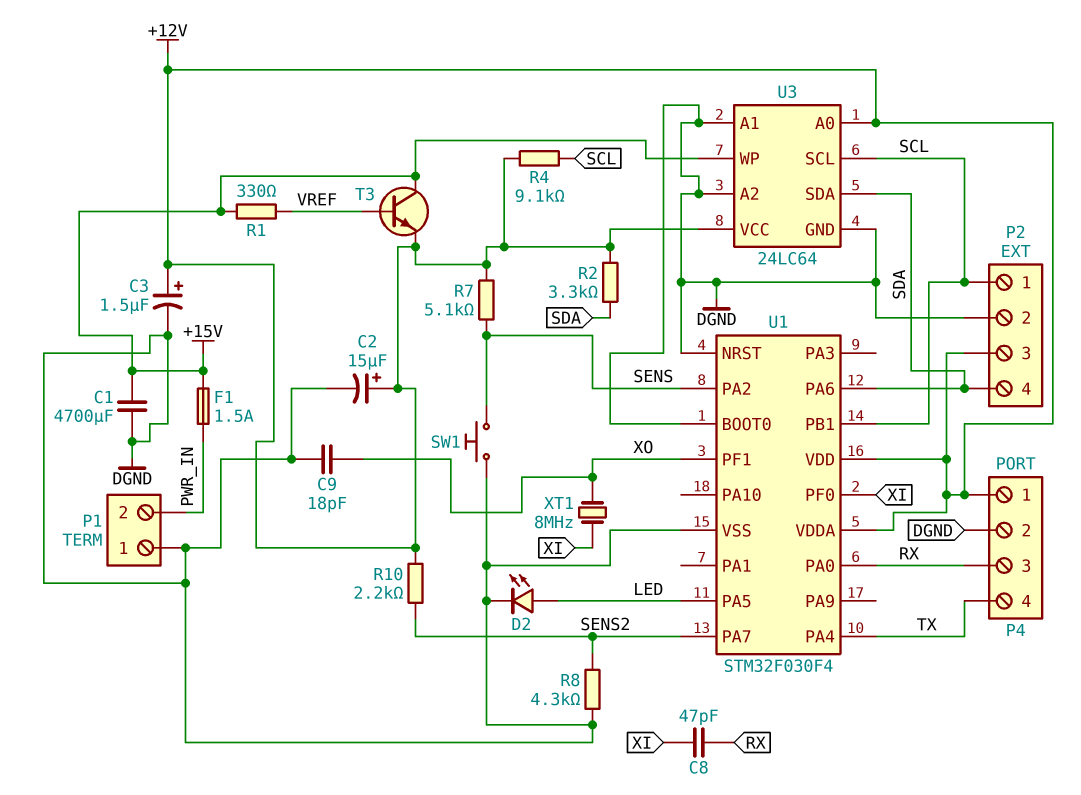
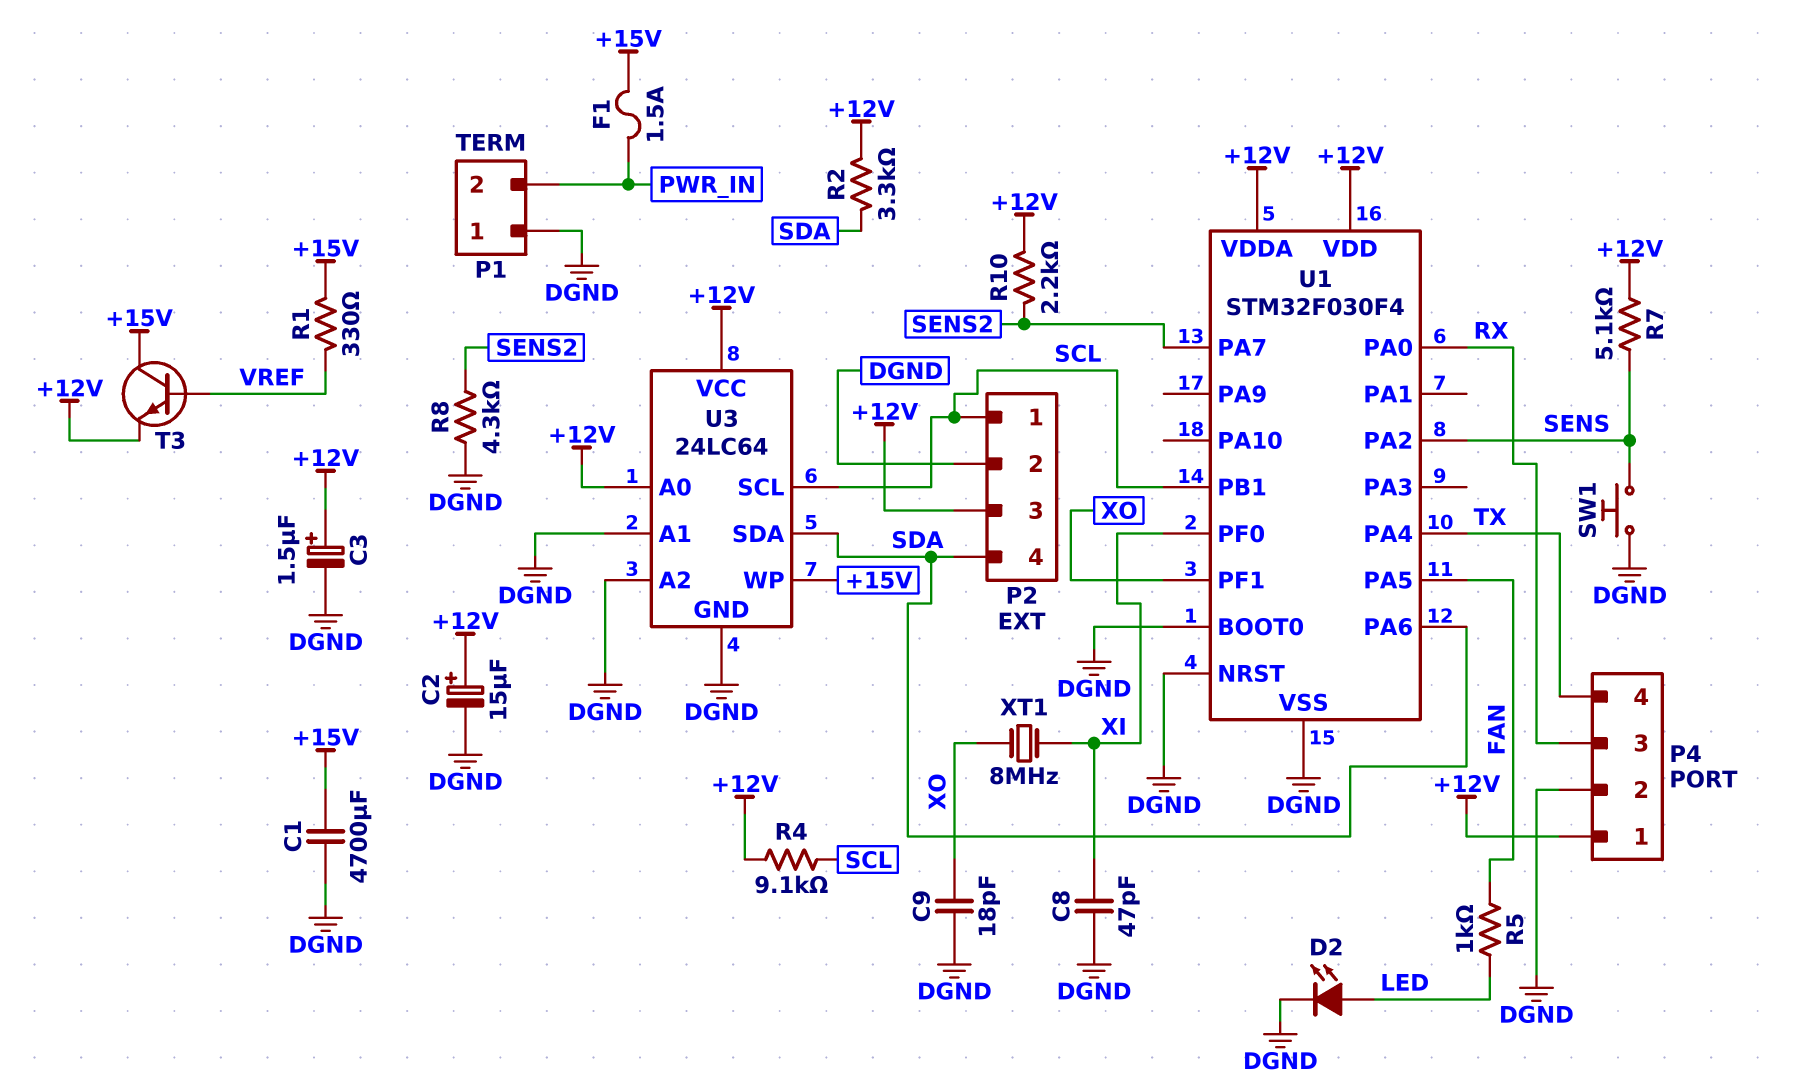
C8: 47pF (RX, XI) -> 47pF (DGND, XI)
R5: none -> 1k (FAN, LED)
U1 pin PA5: LED -> FAN

